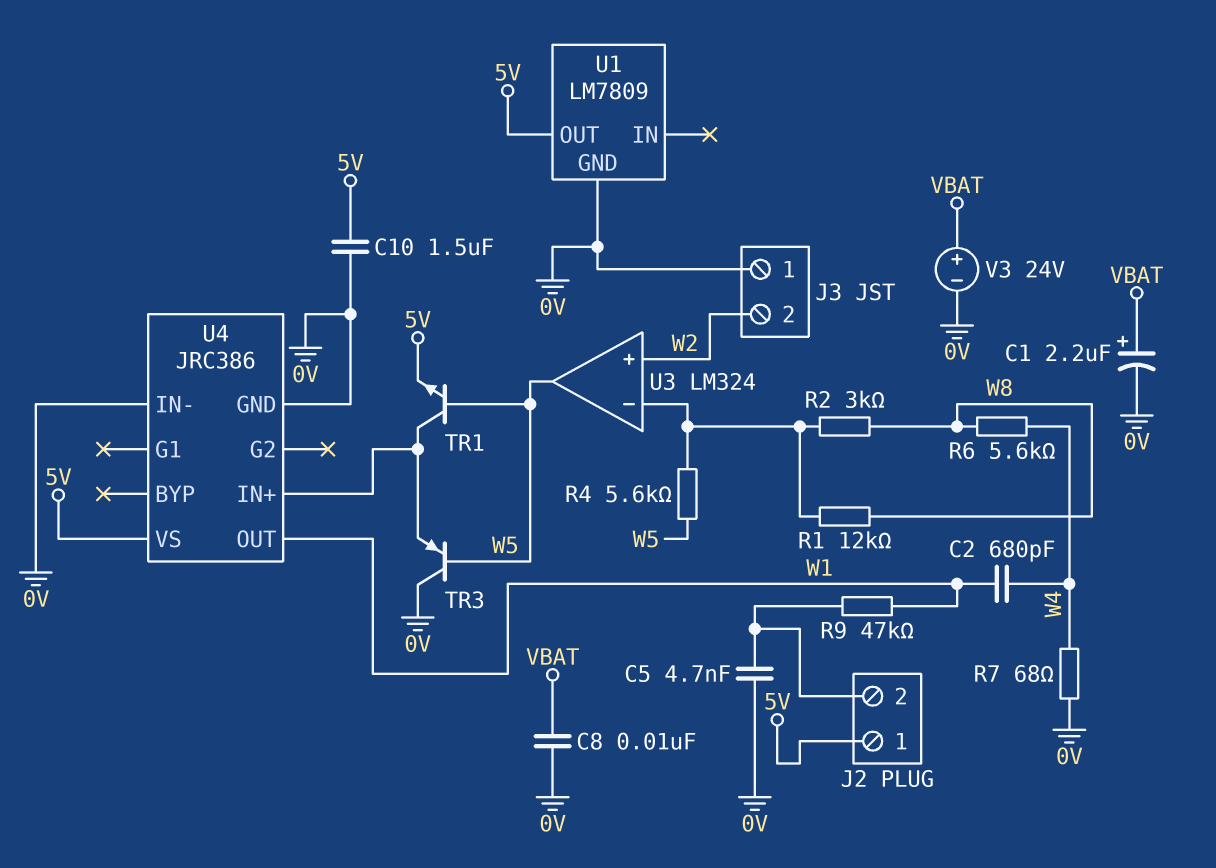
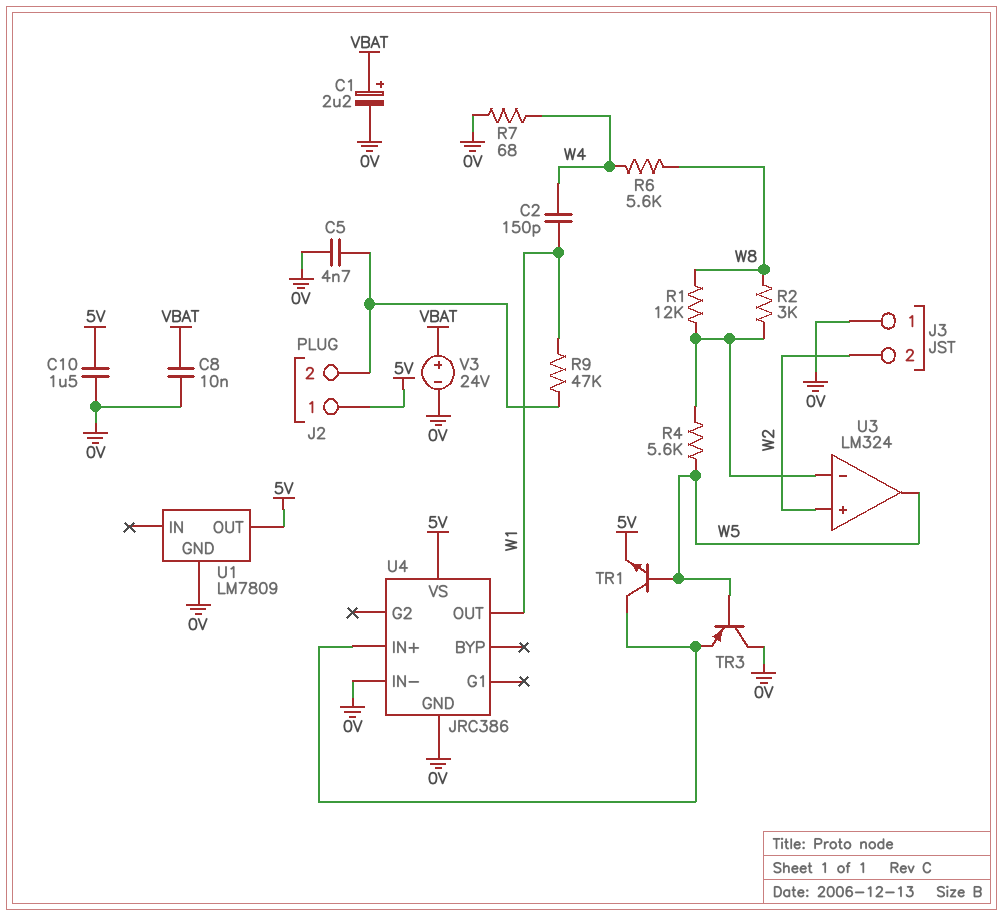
C2: 680pF (W1, W4) -> 150pF (W1, W4)

